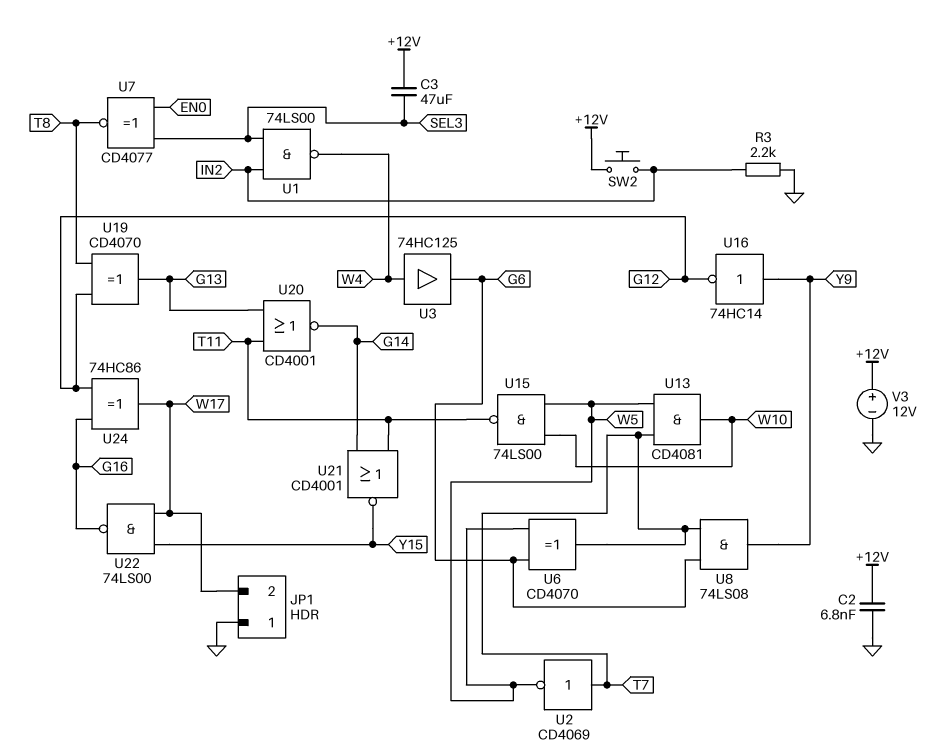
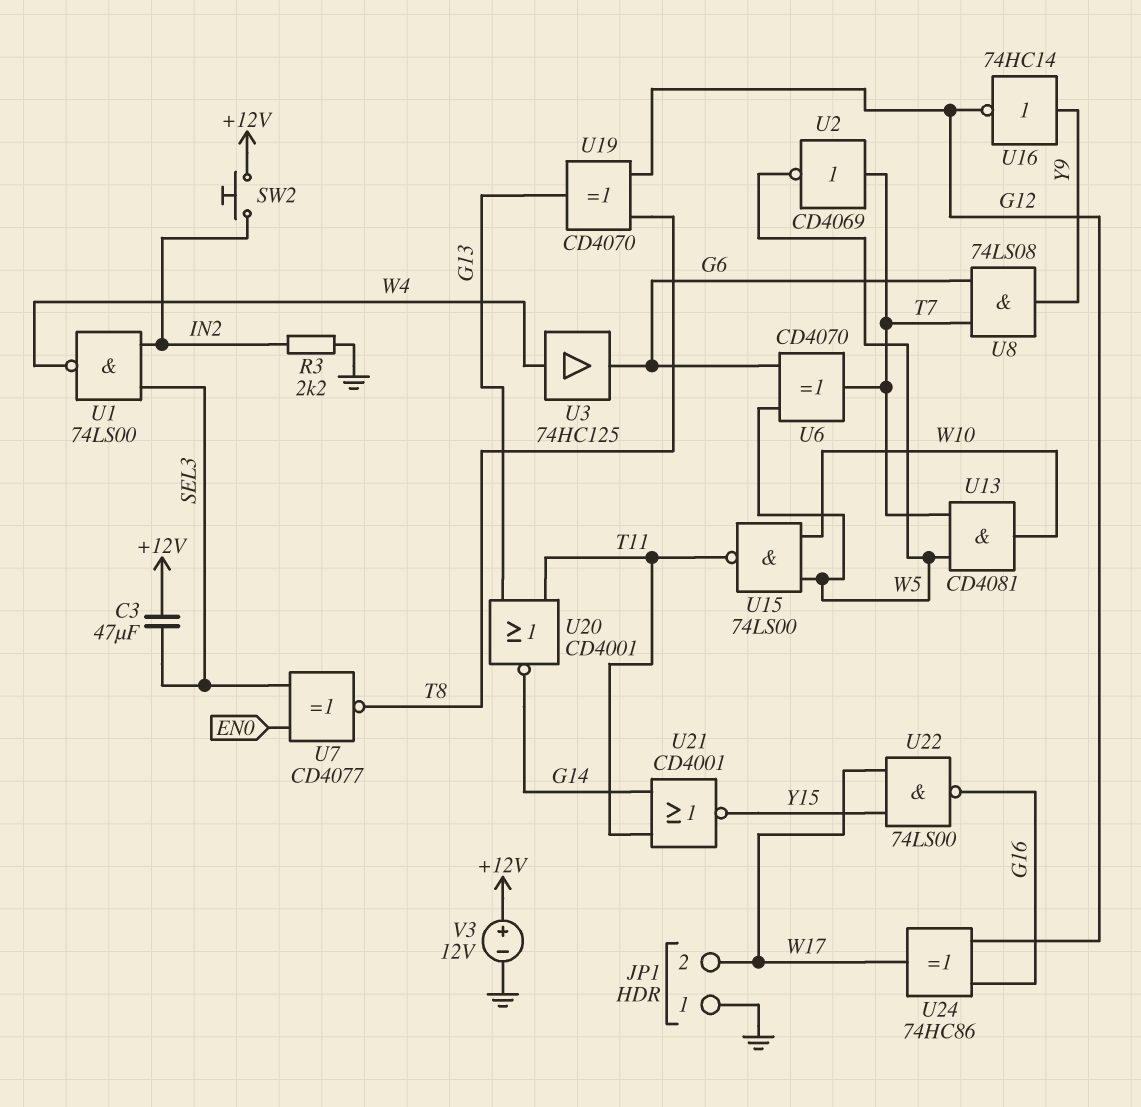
C2: 6.8nF (+12V, GND) -> none

